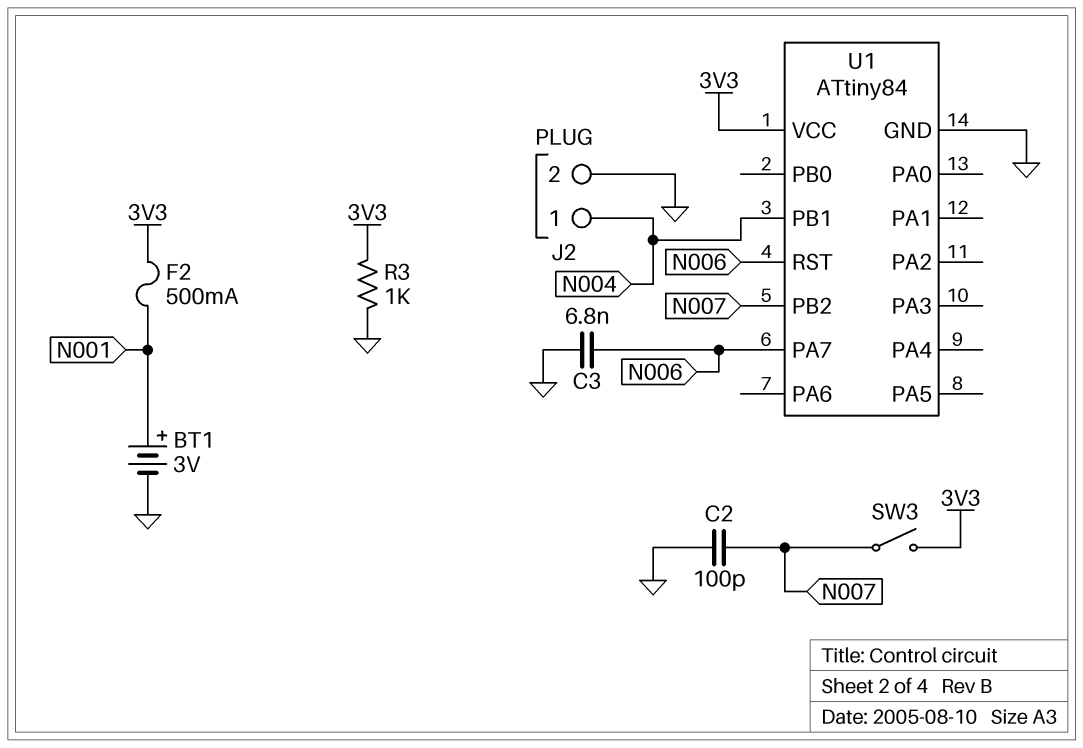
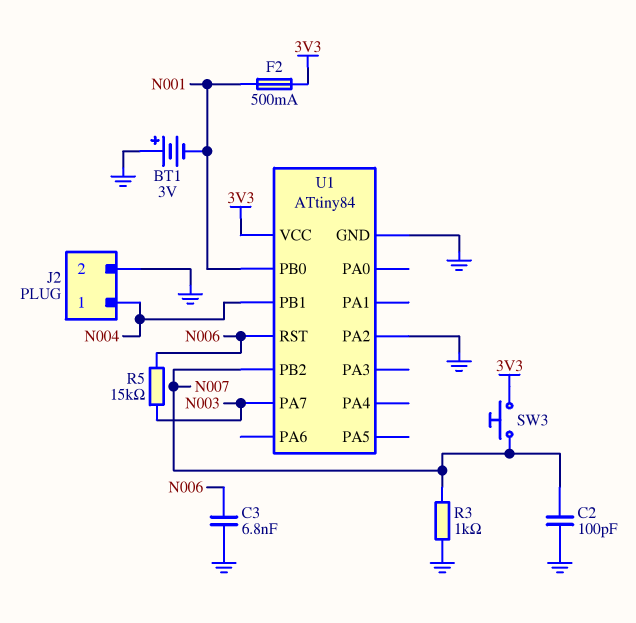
BT1: 3V (plus N001, minus GND) -> 3V (plus GND, minus N001)
R3: 1k (3V3, GND) -> 1k (GND, N007)
R5: none -> 15k (N003, N006)
SW3: switch (3V3, N007) -> button (3V3, N007)
U1 pin PA2: none -> GND
U1 pin PA7: N006 -> N003
U1 pin PB0: none -> N001

